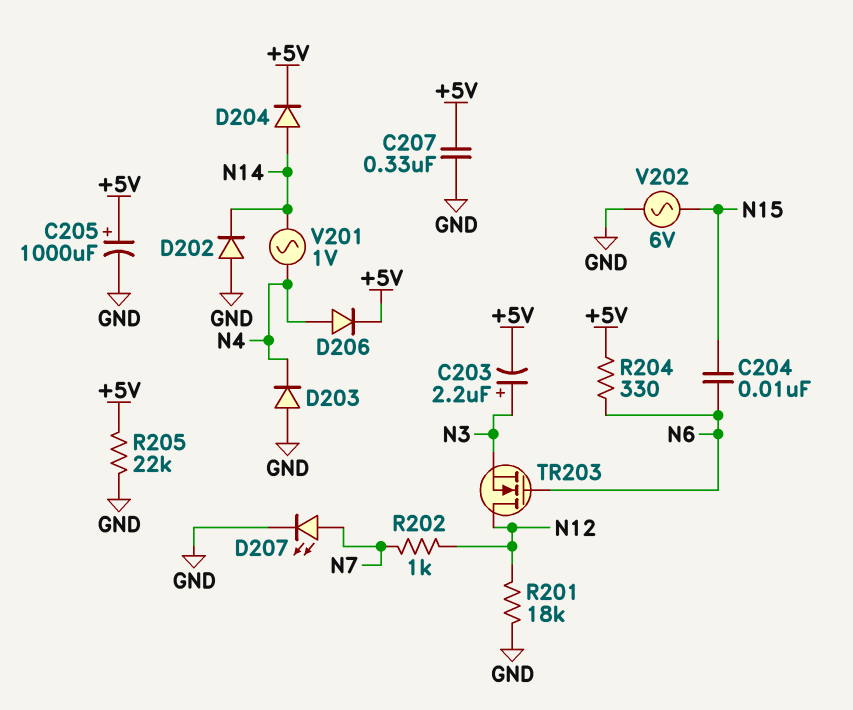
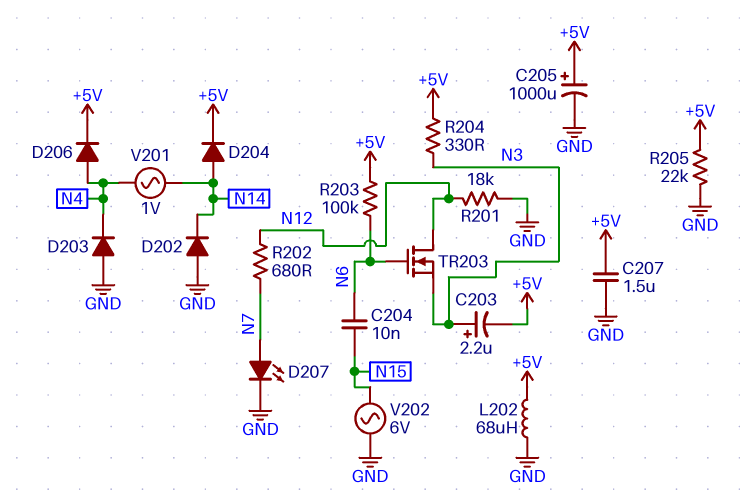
C207: 330nF (+5V, GND) -> 1.5uF (+5V, GND)
L202: none -> 68uH (+5V, GND)
R202: 1k (N7, N12) -> 680 (N7, N12)
R203: none -> 100k (+5V, N6)
R204: 330 (+5V, N6) -> 330 (+5V, N3)

